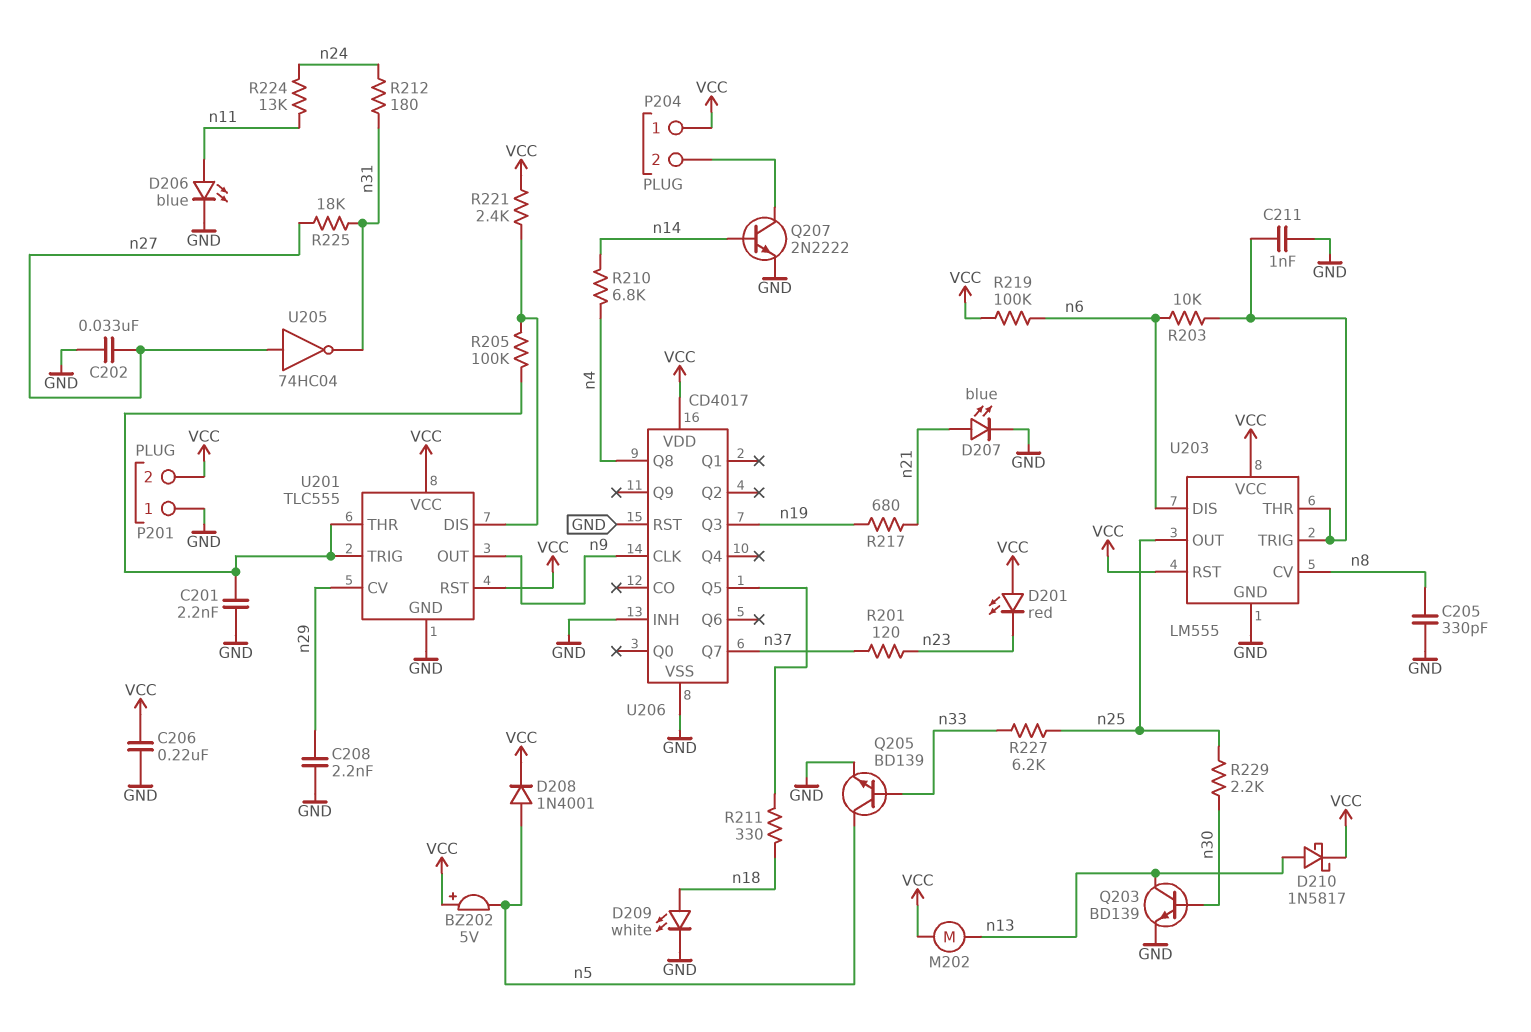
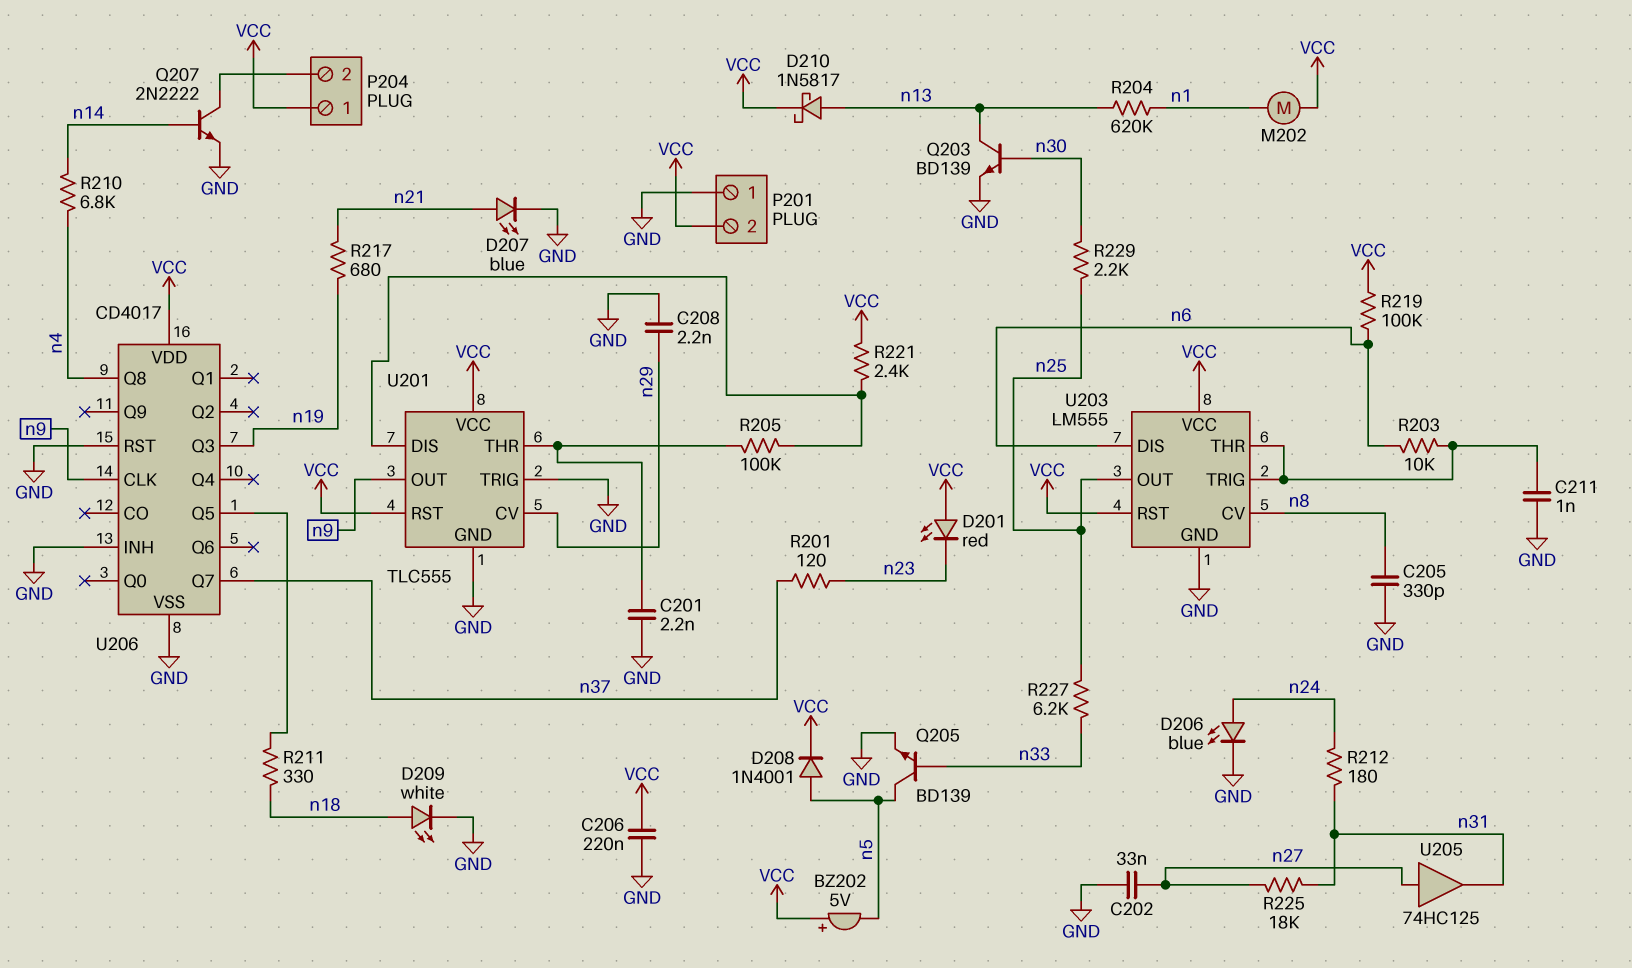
D206: LED blue (A n11, K GND) -> LED blue (A n24, K GND)
M202: motor (VCC, n13) -> motor (VCC, n1)
R204: none -> 620k (n1, n13)
R224: 13k (n11, n24) -> none
U201 pin TRIG: U201/THR -> GND
U205: NOT 74HC04 (in n27, out n31) -> buffer 74HC125 (in n27, out n31)

